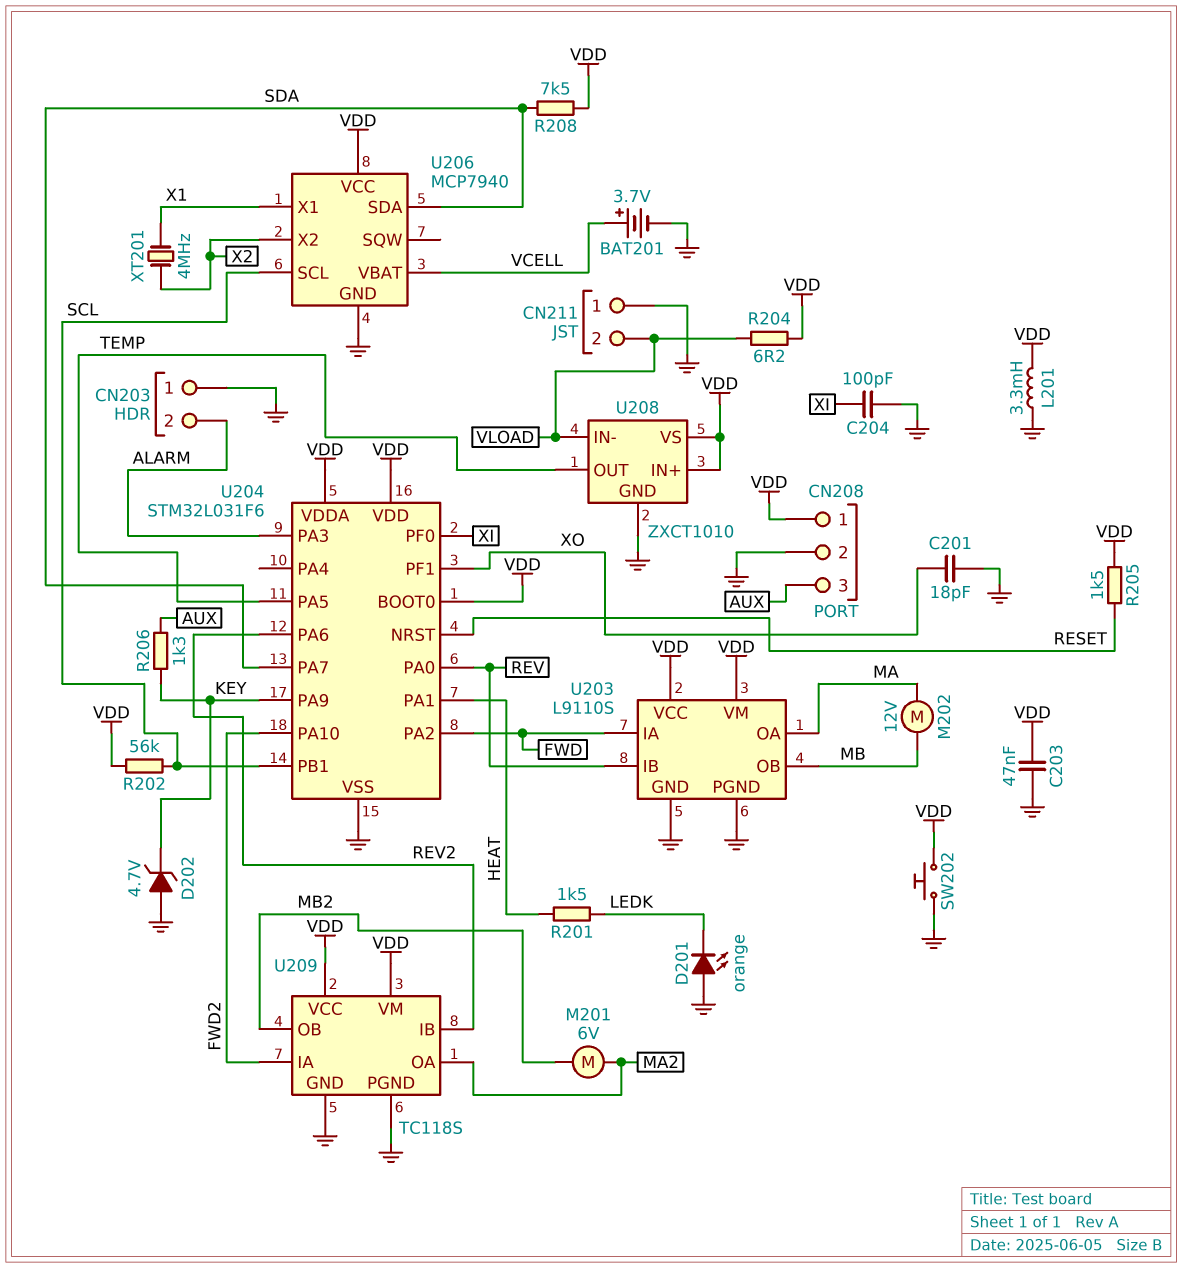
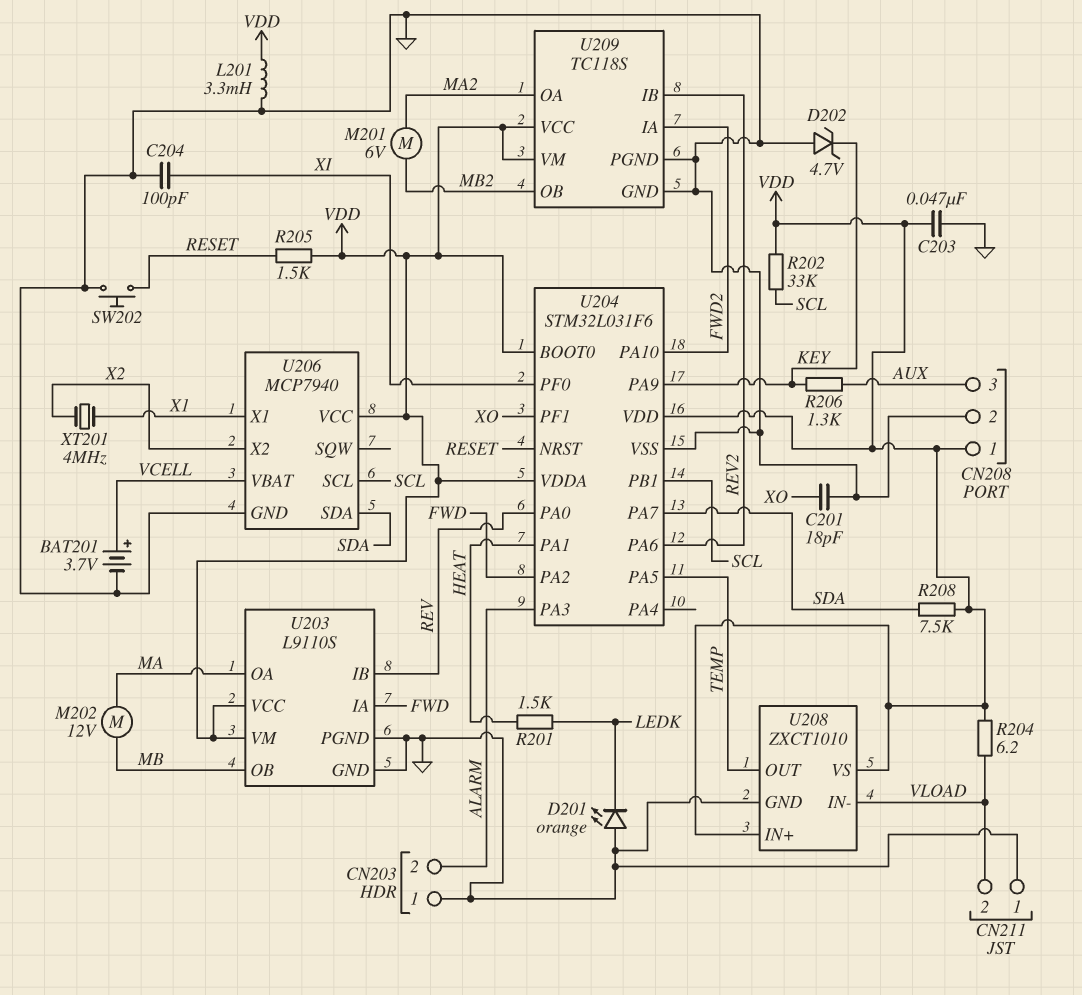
R202: 56k (SCL, VDD) -> 33k (SCL, VDD)
SW202: button (GND, VDD) -> button (GND, RESET)

